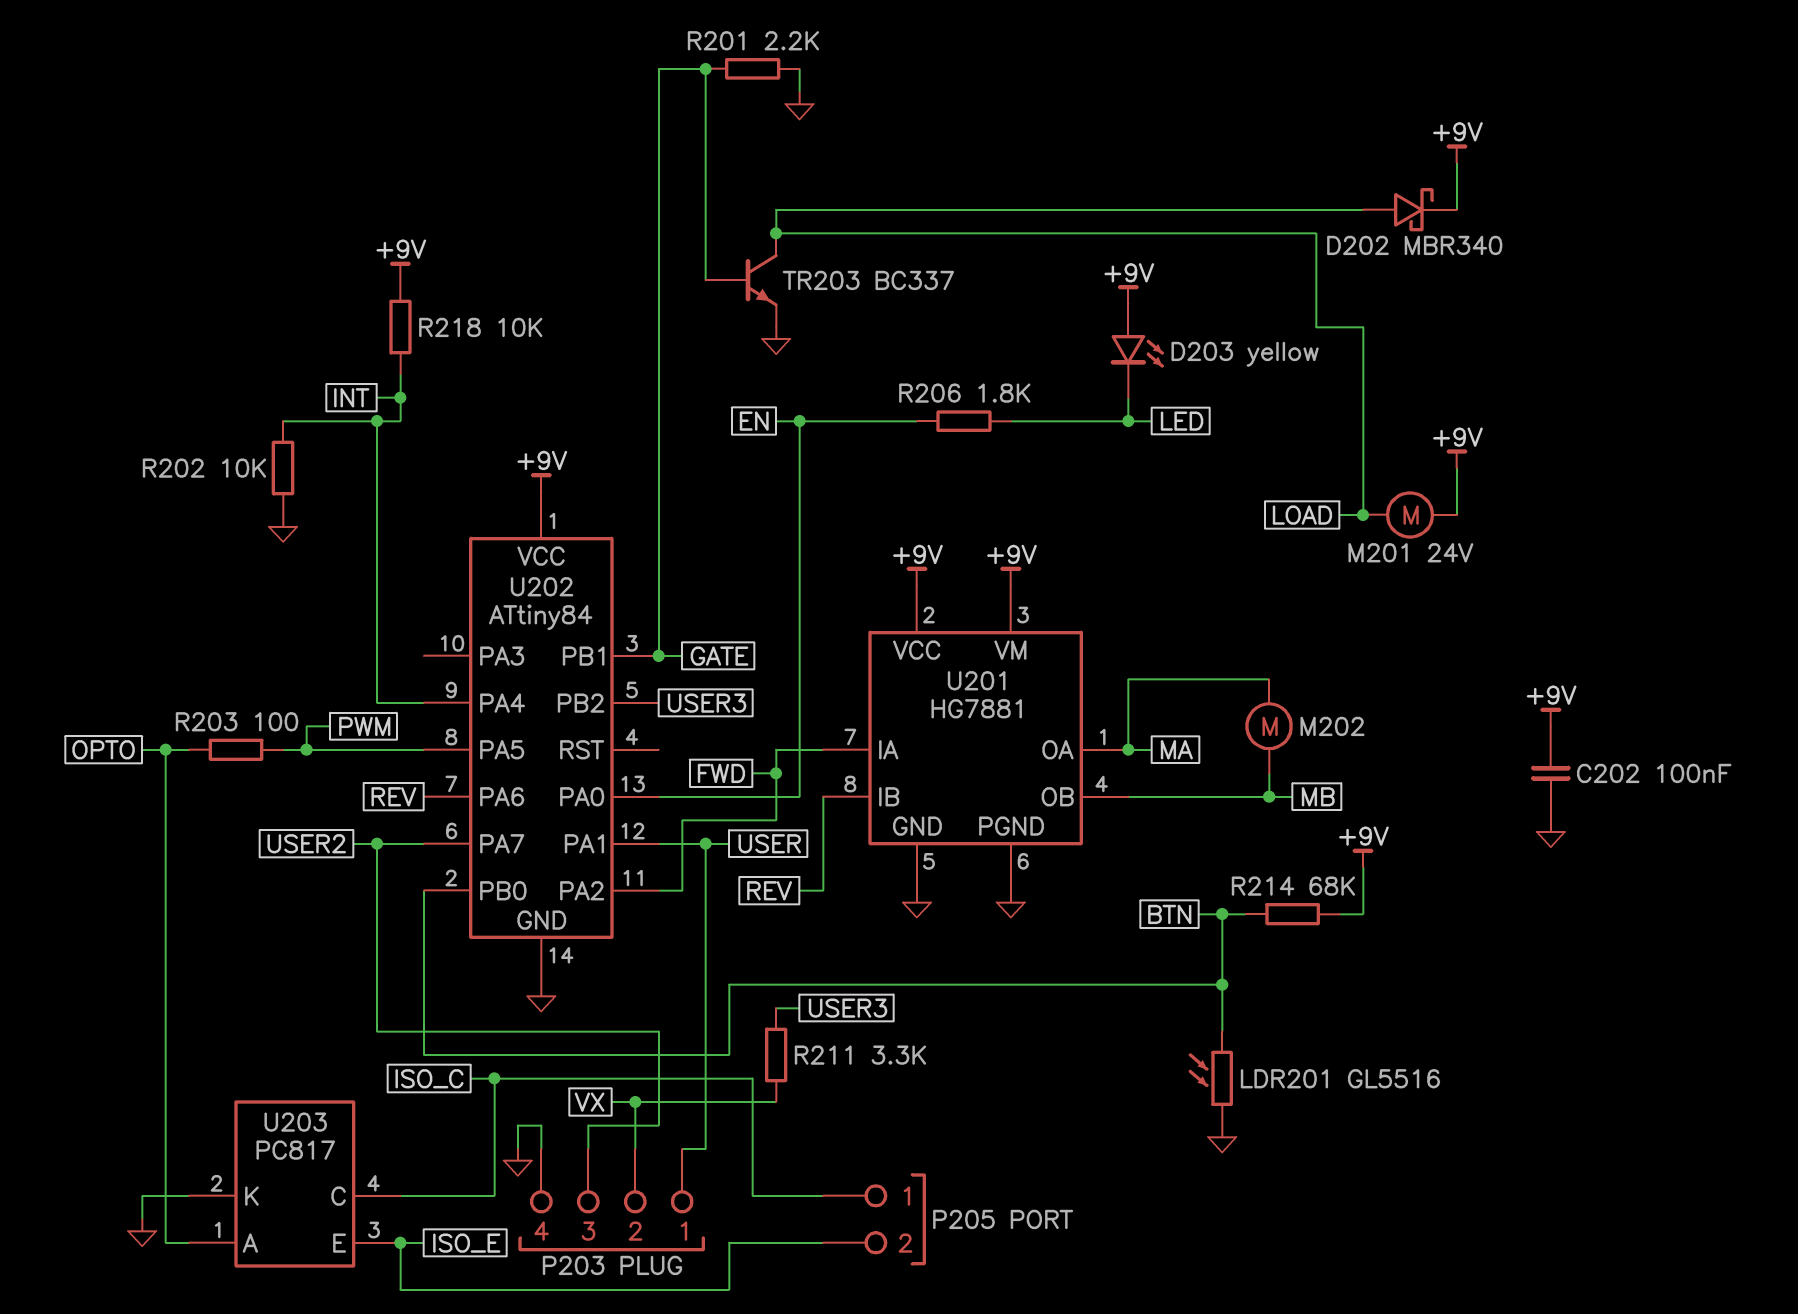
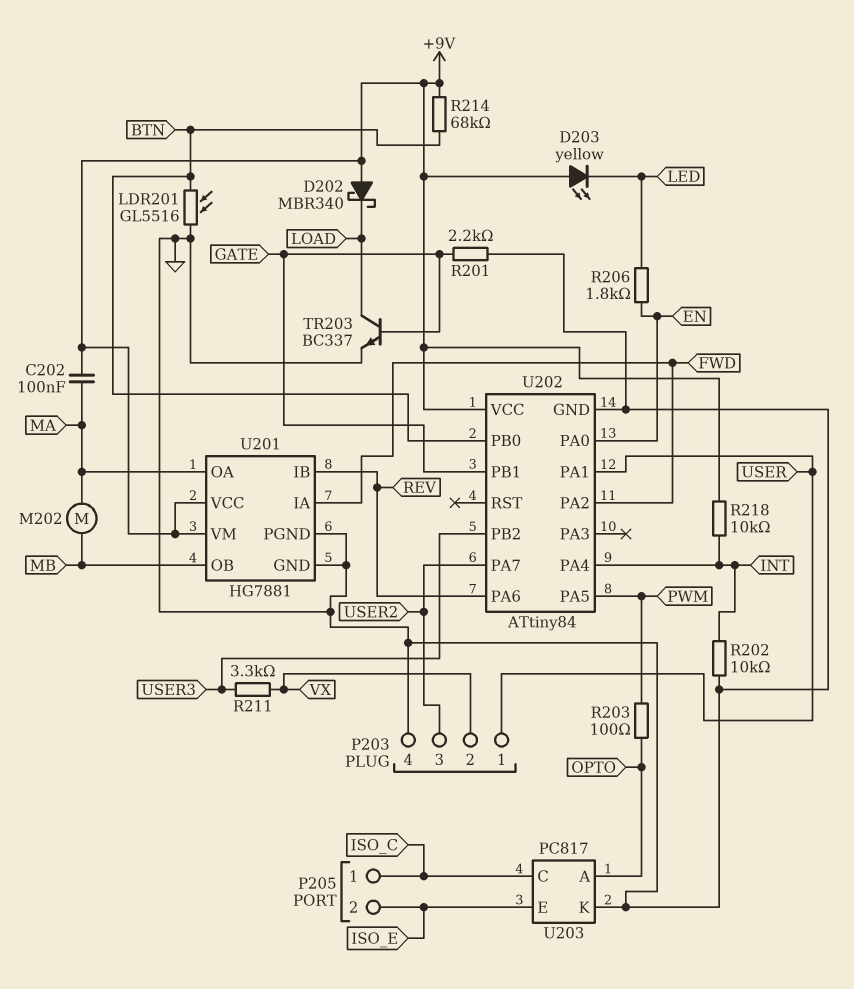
C202: 100nF (+9V, GND) -> 100nF (+9V, MA)
D202: schottky MBR340 (A LOAD, K +9V) -> schottky MBR340 (A +9V, K LOAD)
M201: motor 24V (+9V, LOAD) -> none

